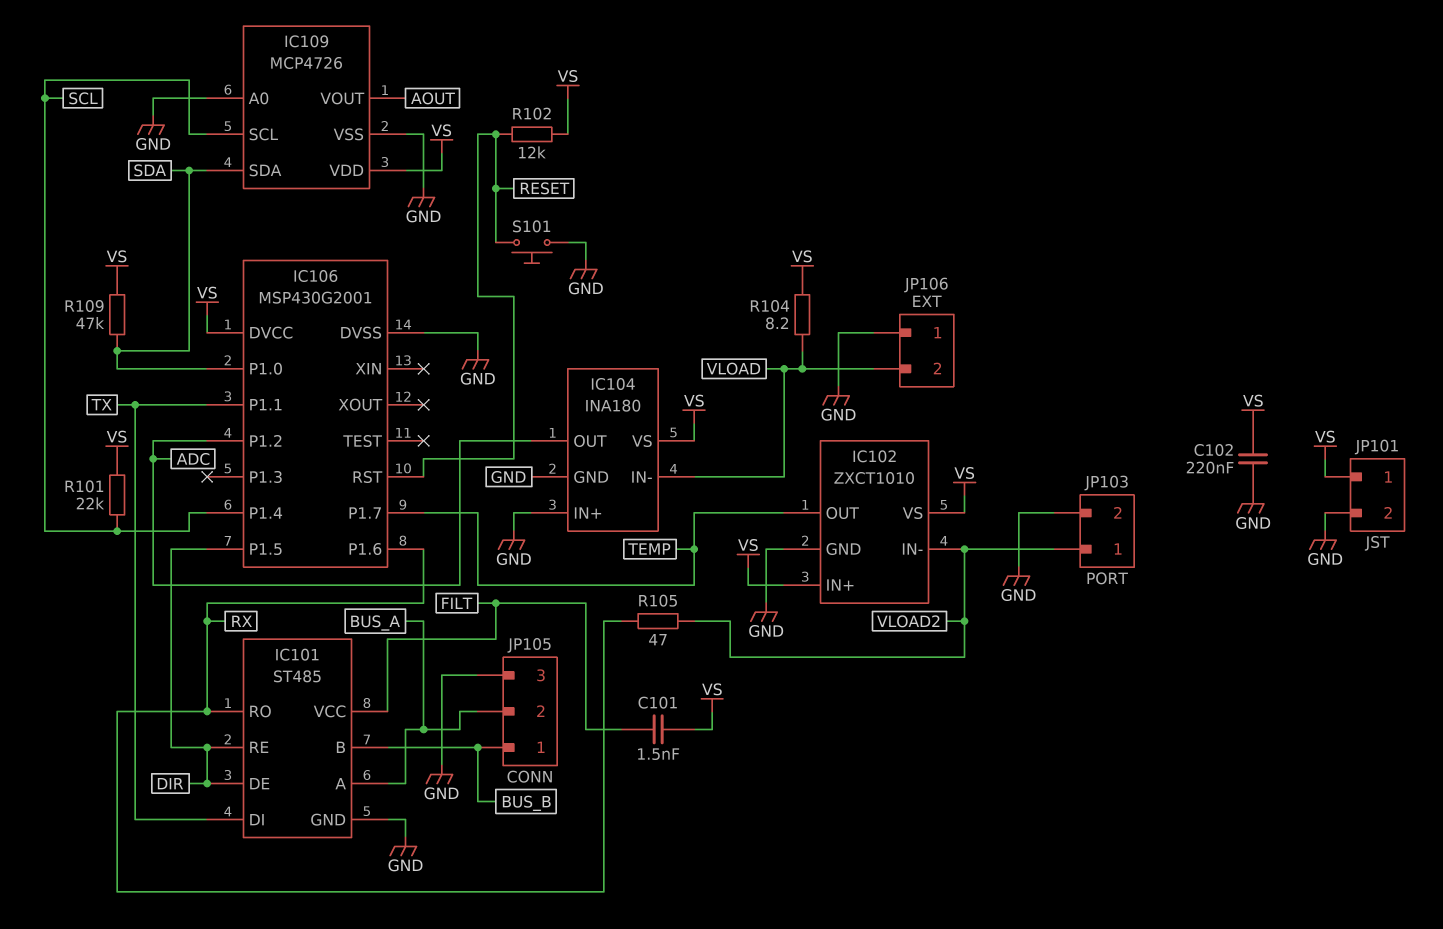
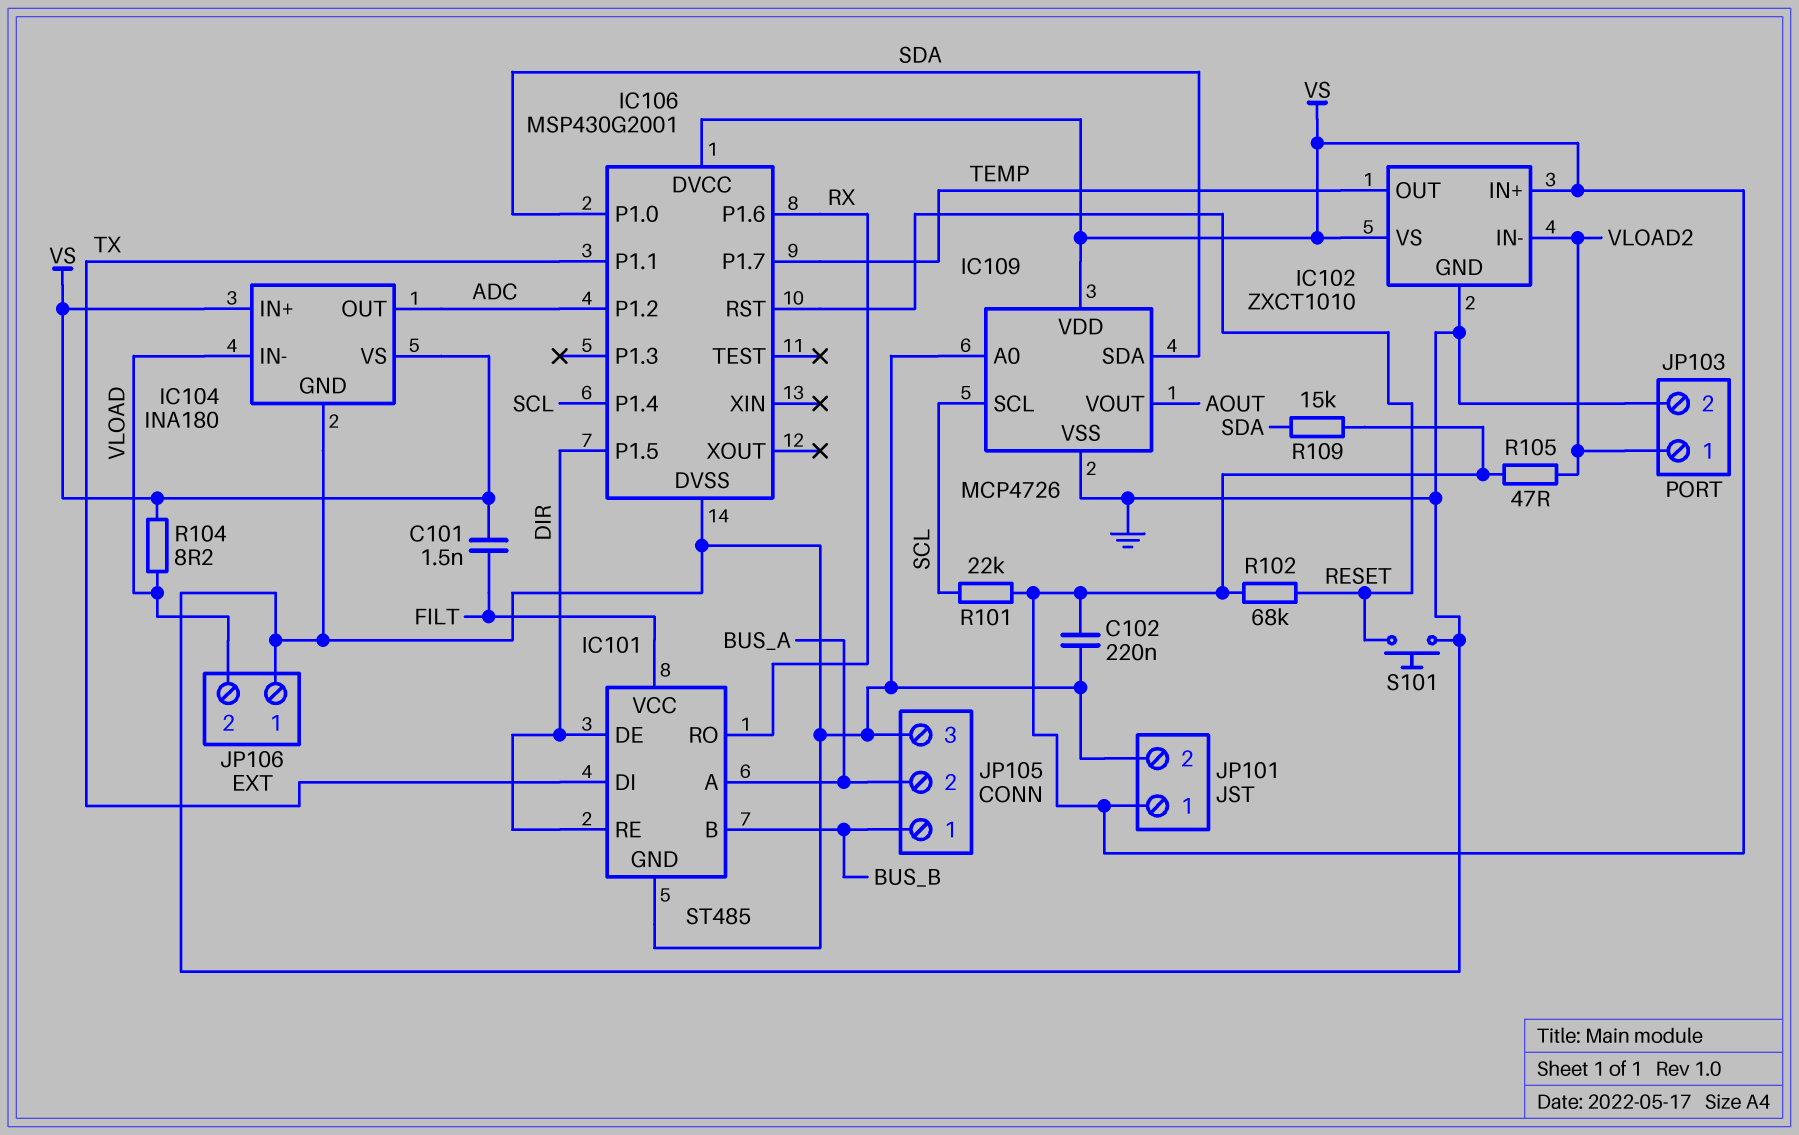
IC104 pin IN+: GND -> VS
R102: 12k (RESET, VS) -> 68k (RESET, VS)
R105: 47 (RX, VLOAD2) -> 47 (VLOAD2, VS)
R109: 47k (SDA, VS) -> 15k (SDA, VS)

